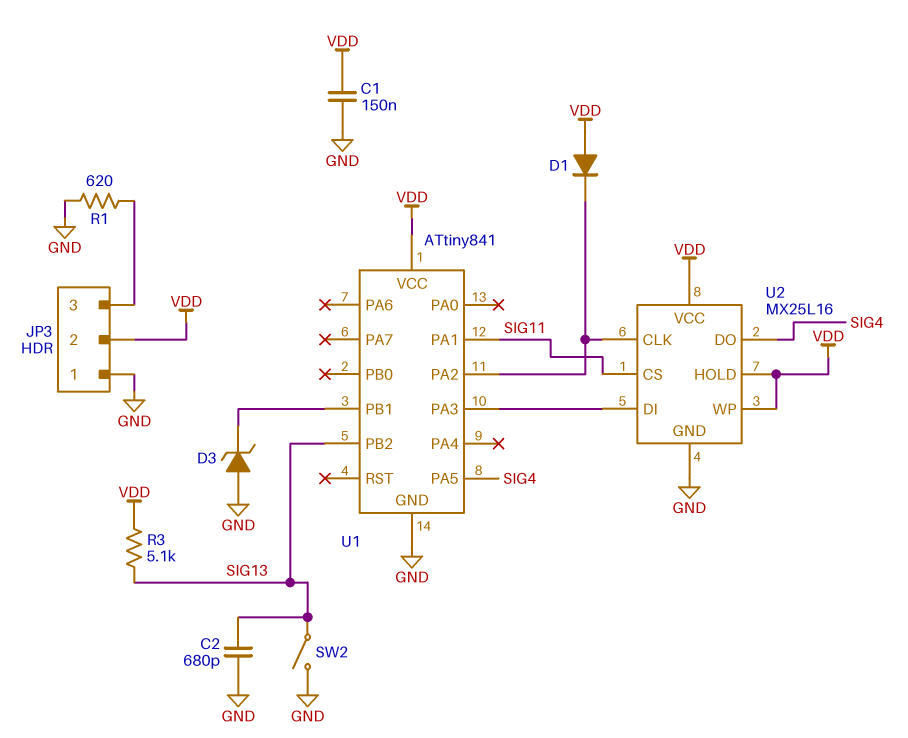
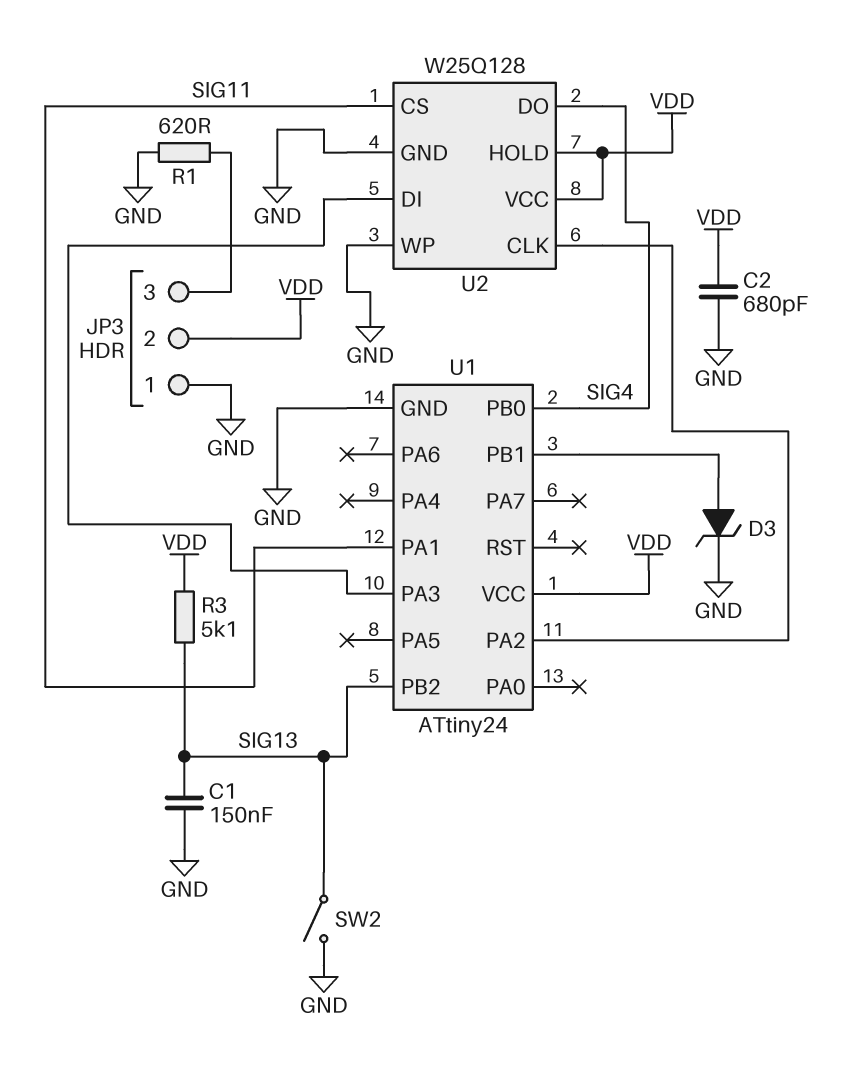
C1: 150nF (GND, VDD) -> 150nF (GND, SIG13)
C2: 680pF (GND, SIG13) -> 680pF (GND, VDD)
D1: diode (A VDD, K U1/PA2) -> none
D3: zener (A GND, K U1/PB1) -> zener (A U1/PB1, K GND)
U1: ATtiny841 -> ATtiny24
U1 pin PA5: SIG4 -> none
U1 pin PB0: none -> SIG4
U2: MX25L16 -> W25Q128
U2 pin WP: VDD -> GND

